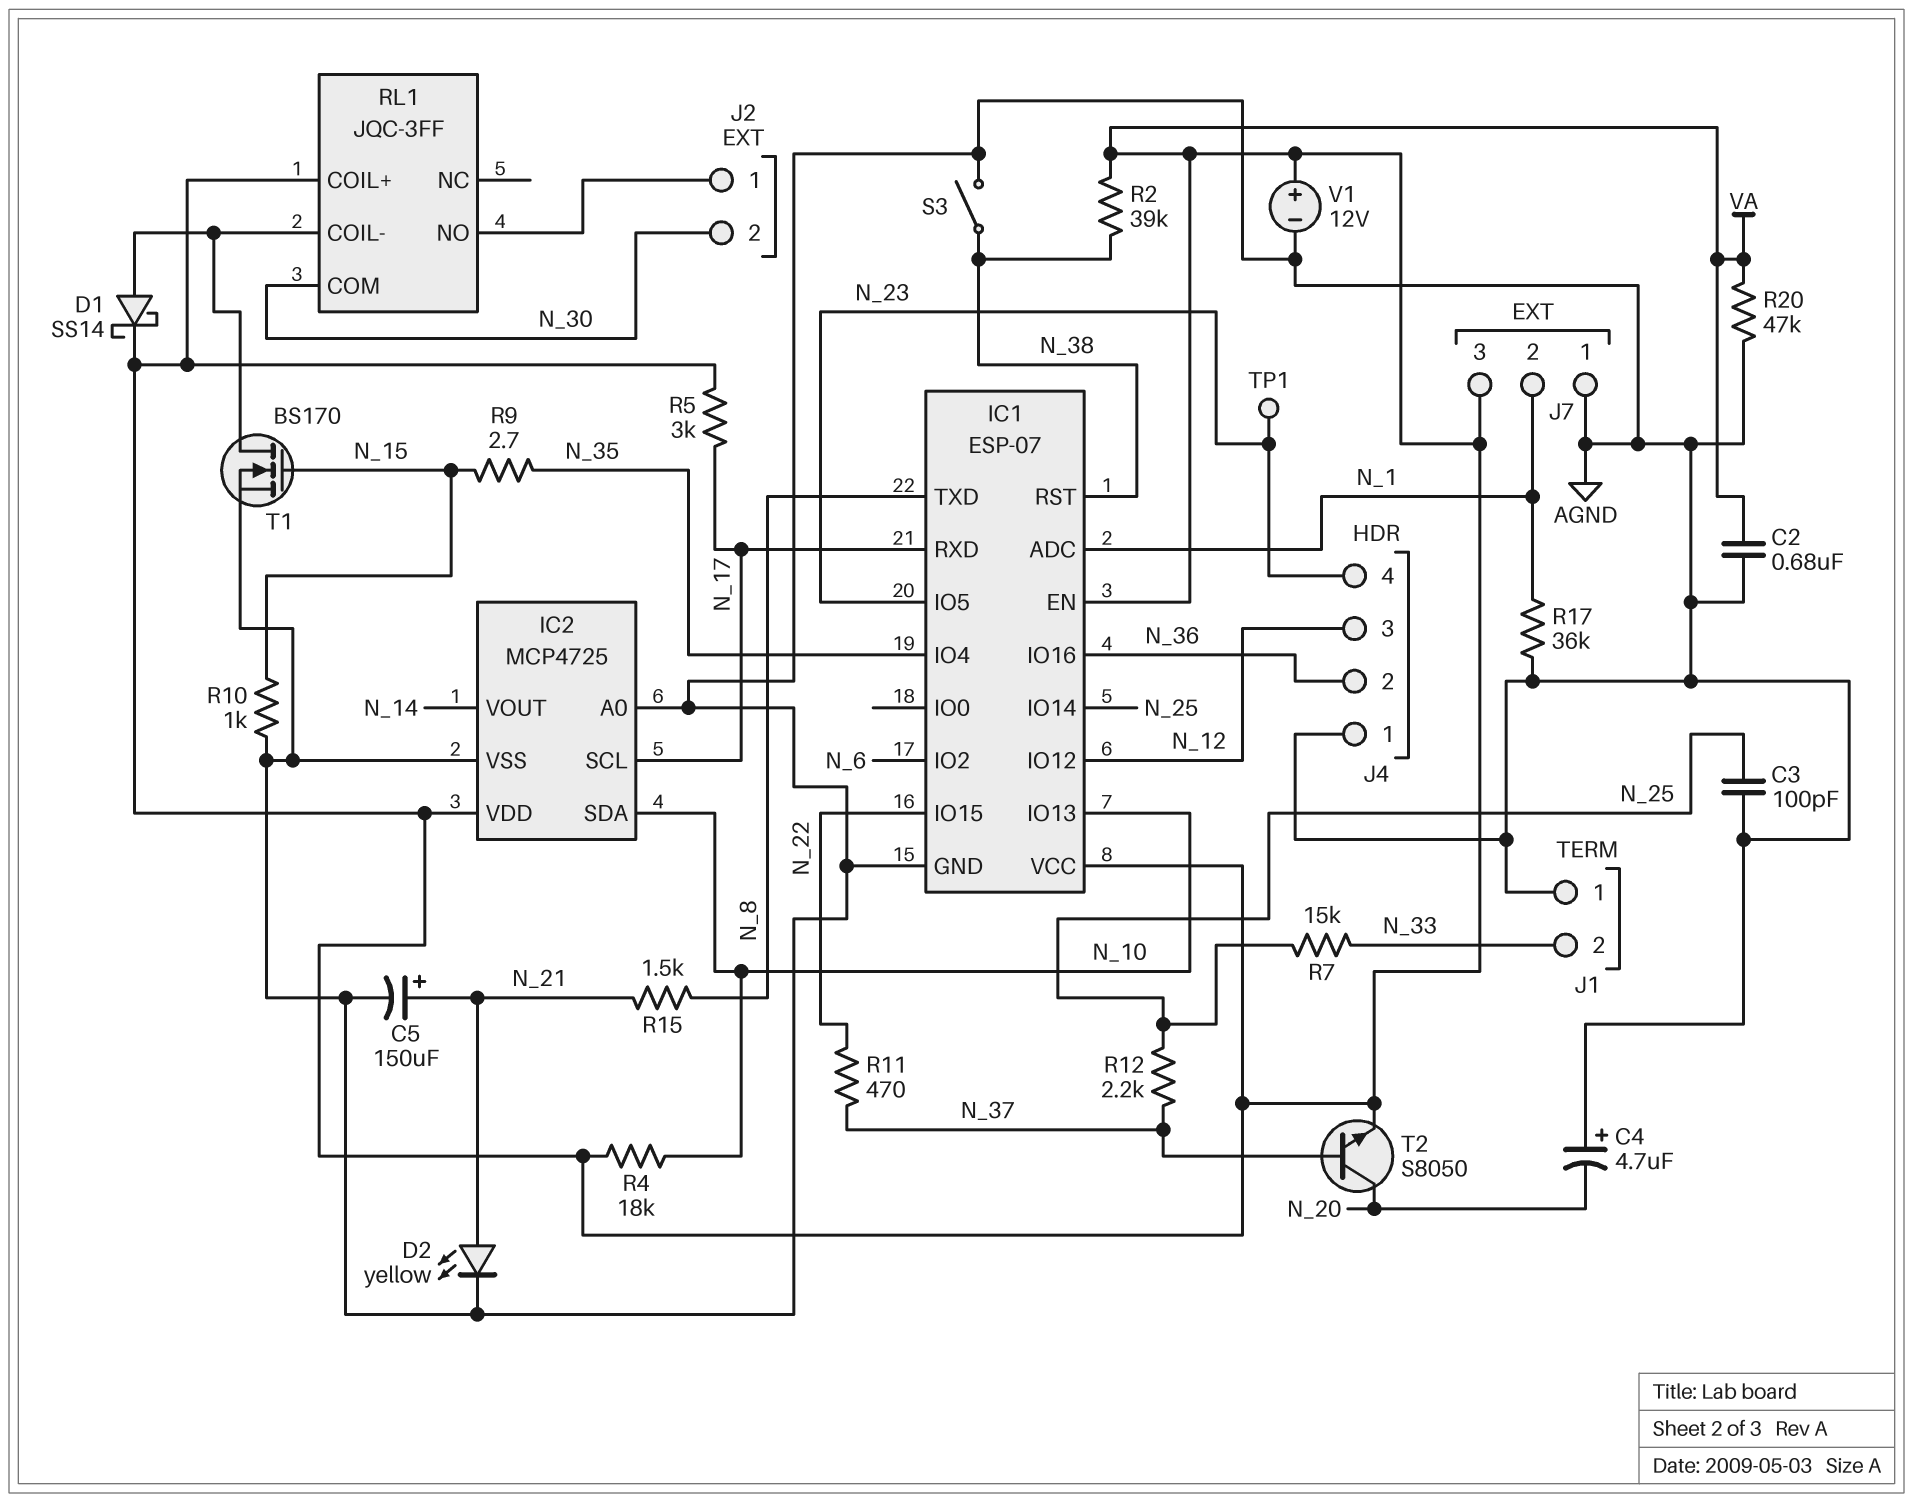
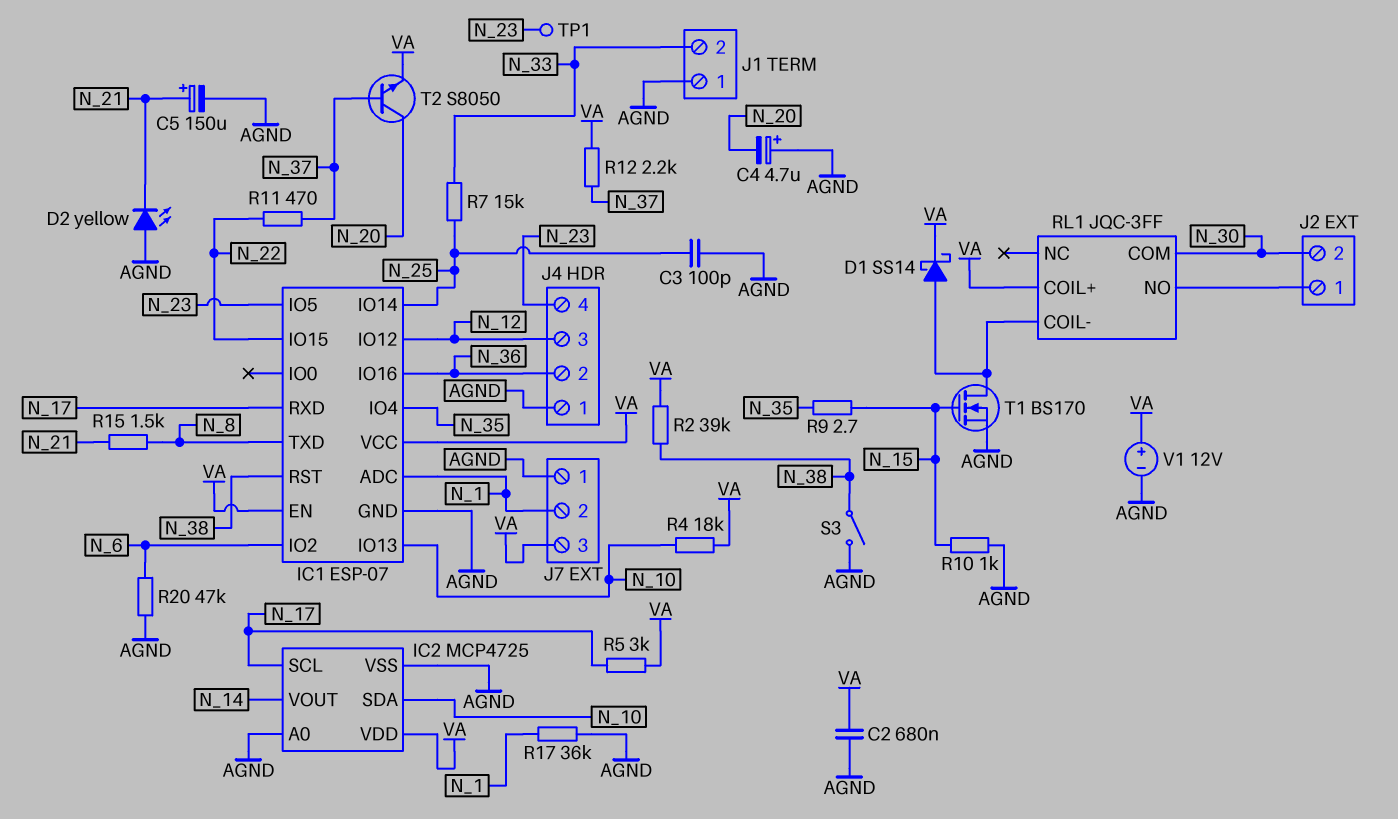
D2: LED yellow (A N_21, K AGND) -> LED yellow (A AGND, K N_21)
R12: 2.2k (N_25, N_37) -> 2.2k (N_37, VA)
R20: 47k (AGND, VA) -> 47k (AGND, N_6)

